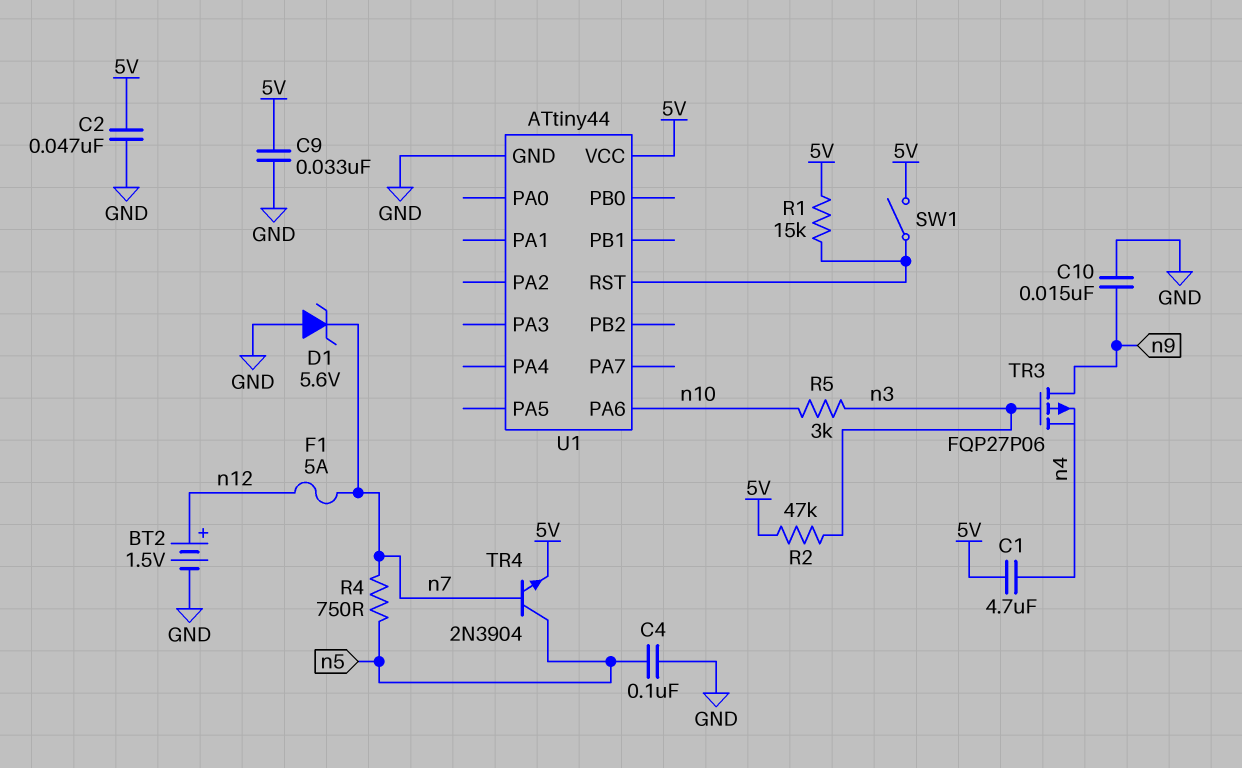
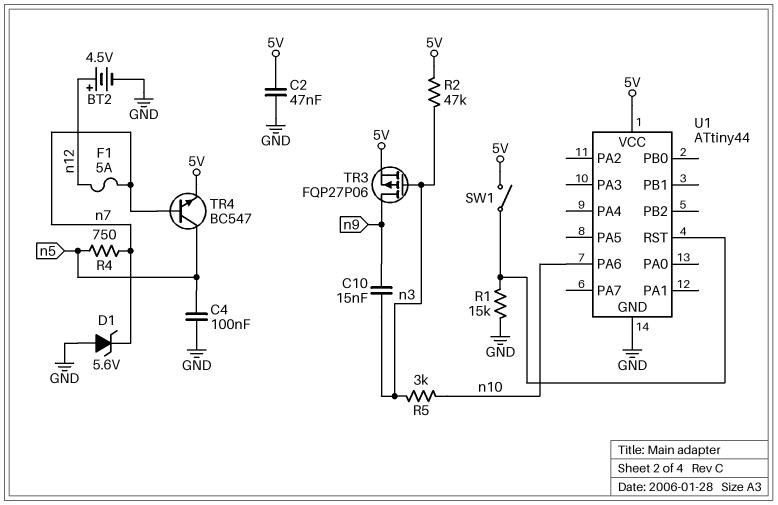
BT2: 1.5V (plus n12, minus GND) -> 4.5V (plus n12, minus GND)
C1: 4.7uF (5V, n4) -> none
C9: 33nF (5V, GND) -> none
C10: 15nF (GND, n9) -> 15nF (n3, n9)
R1: 15k (5V, U1/RST) -> 15k (GND, U1/RST)
TR3: PMOS FQP27P06 (G n3, D n9, S n4) -> PMOS FQP27P06 (G n3, D n9, S 5V)
TR4: NPN 2N3904 (B n7, C n5, E 5V) -> NPN BC547 (B n7, C n5, E 5V)

